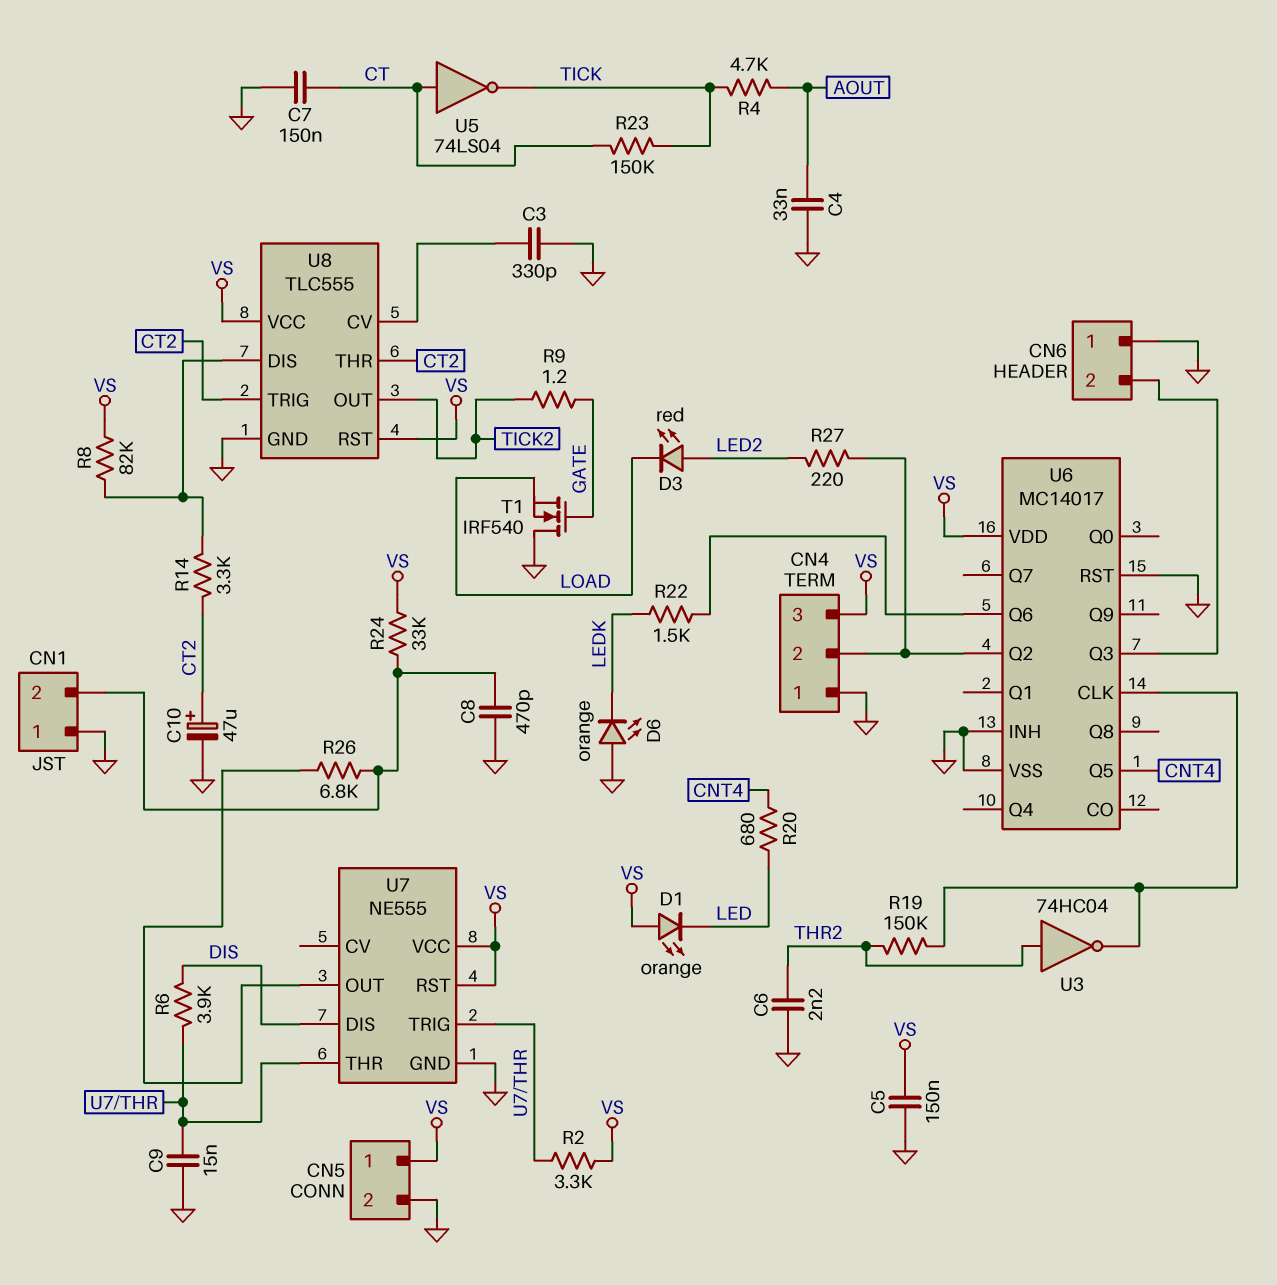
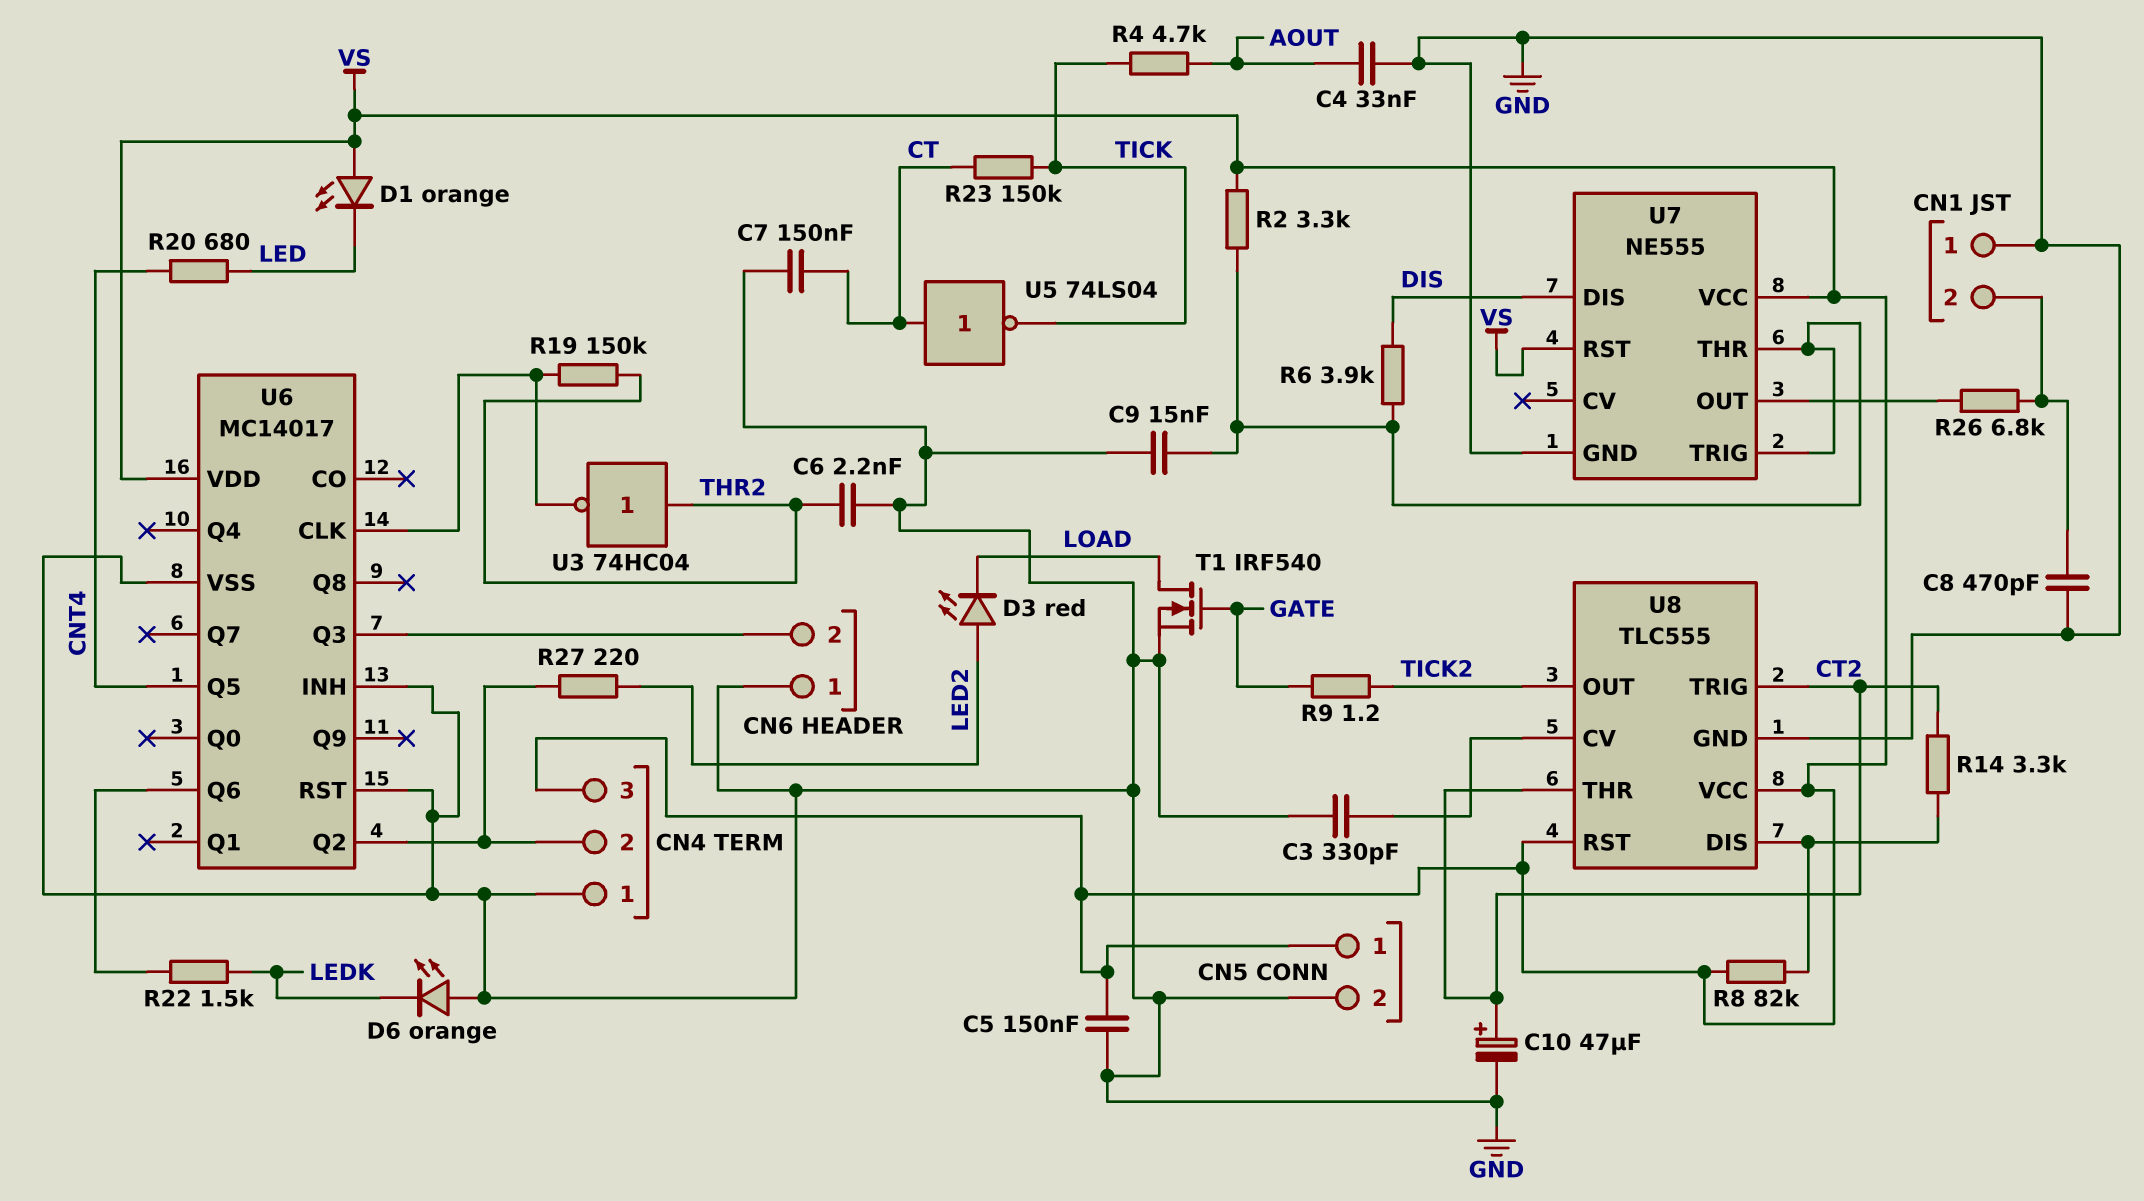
R24: 33k (CN1/2, VS) -> none
T1: NMOS IRF540 (G GATE, D GND, S LOAD) -> NMOS IRF540 (G GATE, D LOAD, S GND)

